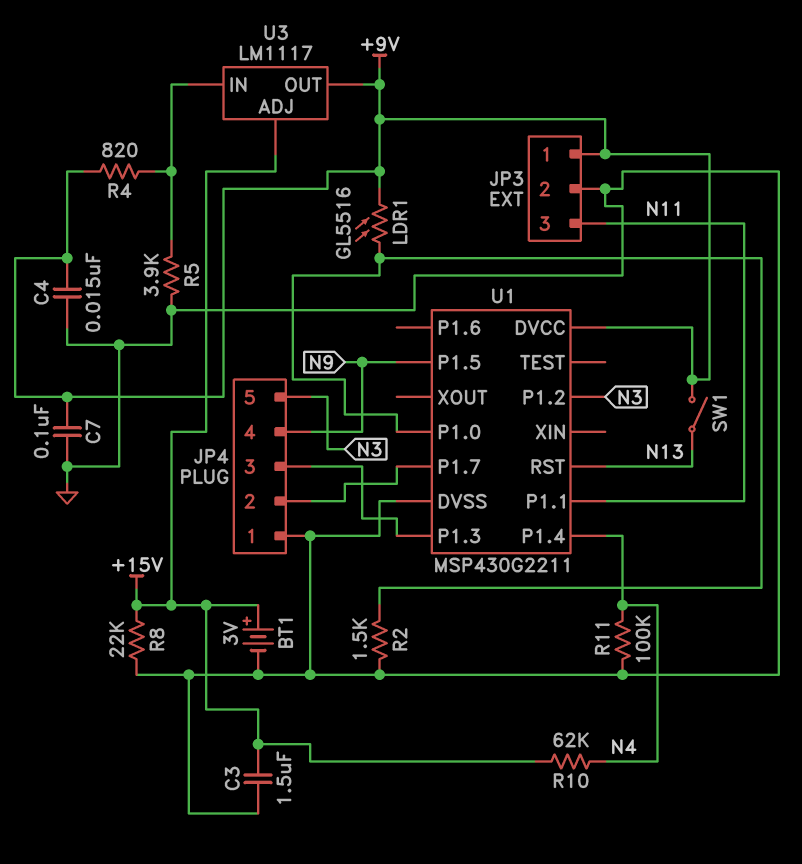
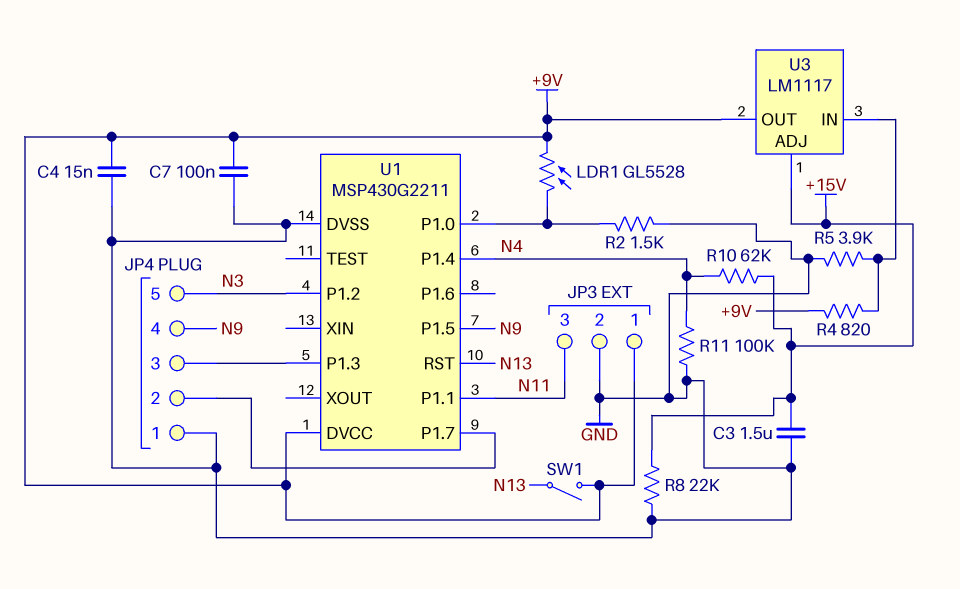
BT1: 3V (plus +15V, minus GND) -> none
LDR1: GL5516 (+9V, U1/P1.0) -> GL5528 (+9V, U1/P1.0)

